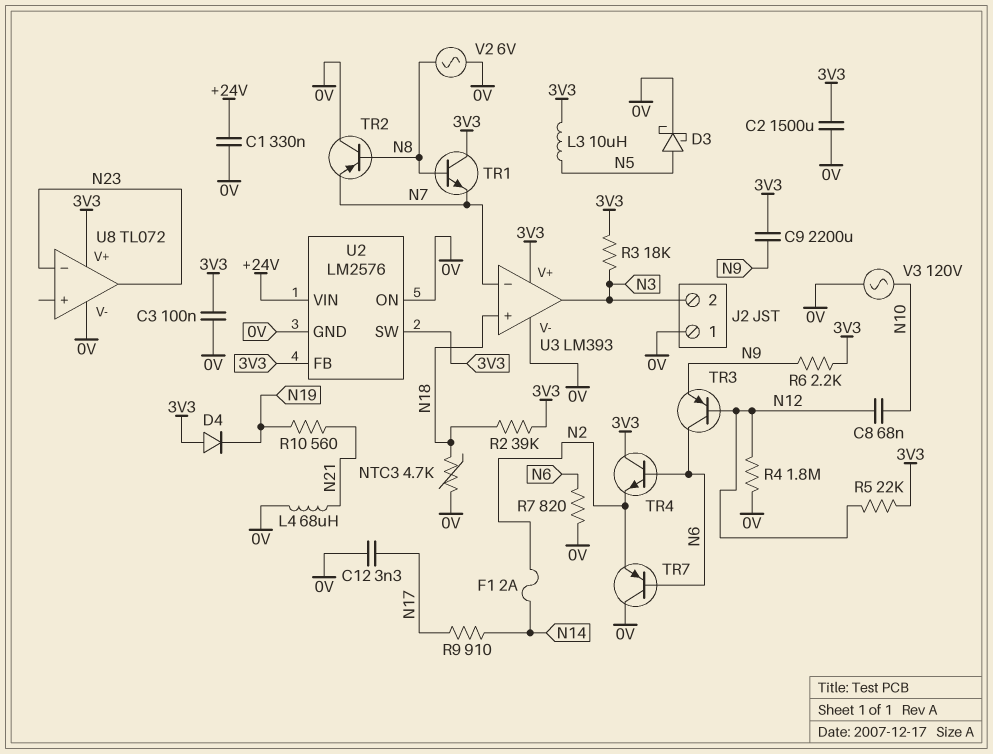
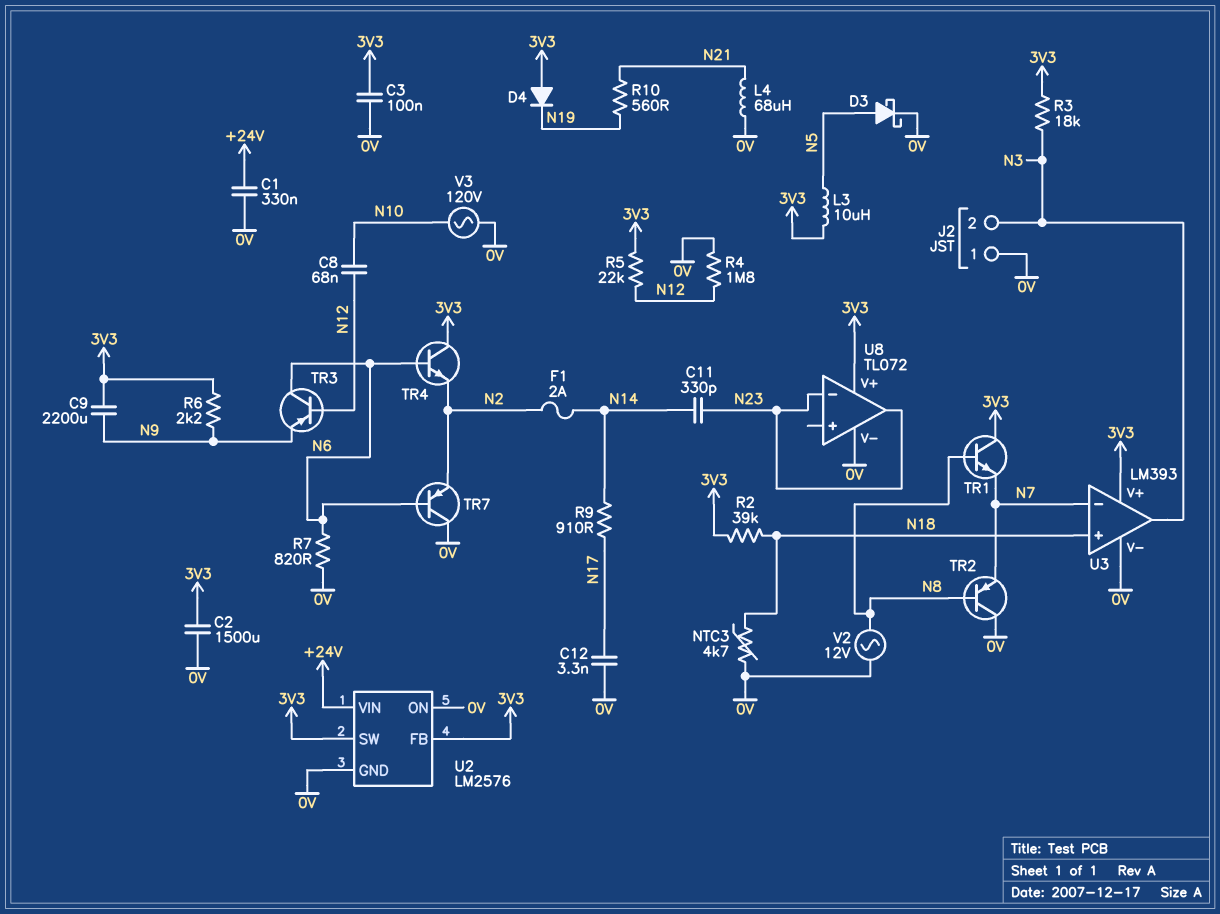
C11: none -> 330pF (N14, N23)
V2: AC 6V (0V, N8) -> AC 12V (0V, N8)

